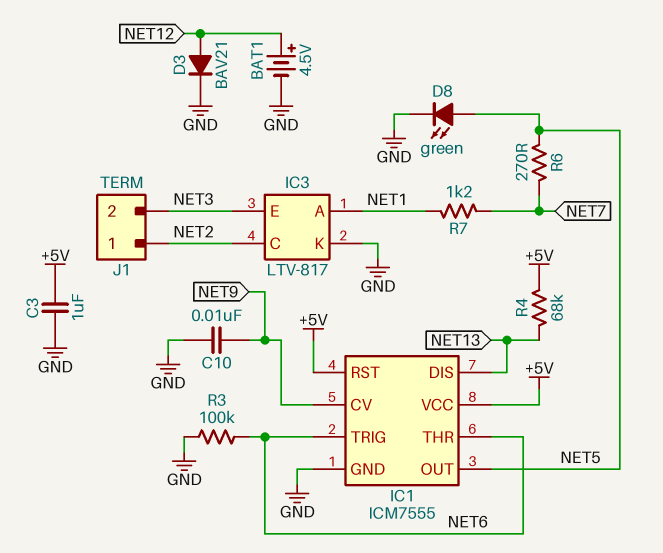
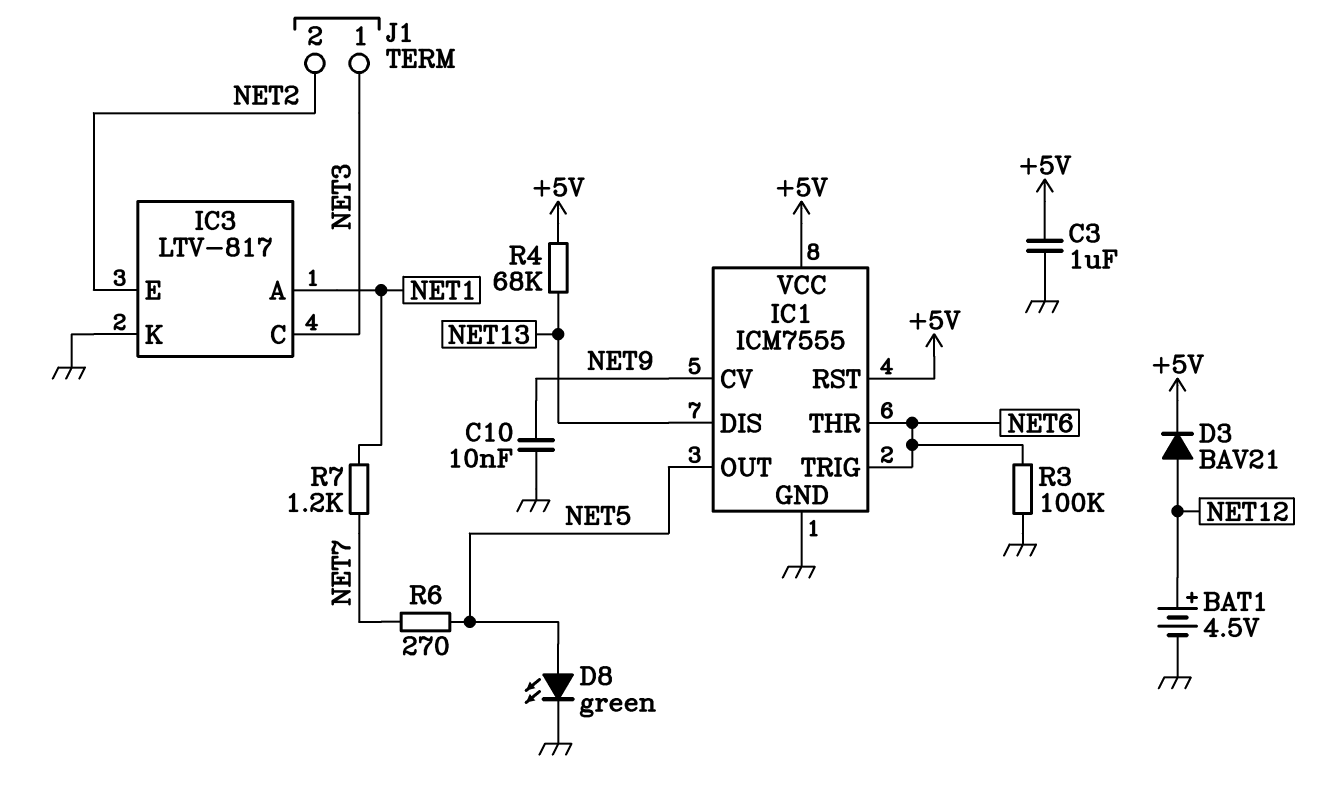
D3: diode BAV21 (A NET12, K GND) -> diode BAV21 (A NET12, K +5V)
IC3 pin C: NET2 -> NET3
IC3 pin E: NET3 -> NET2
J1 pin 1: NET2 -> NET3
J1 pin 2: NET3 -> NET2

